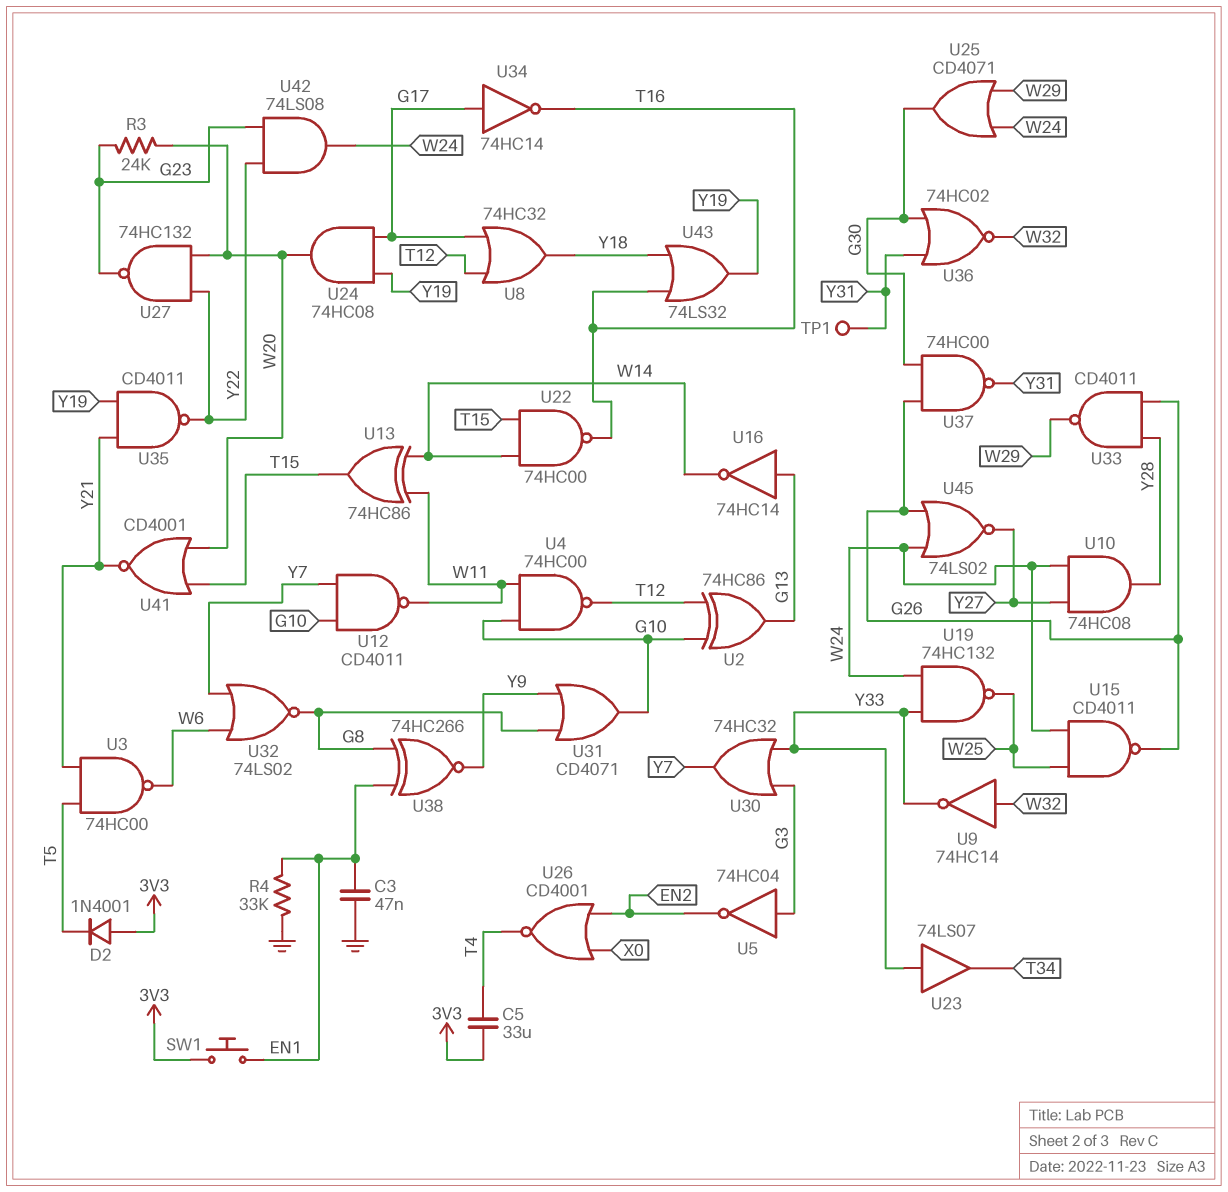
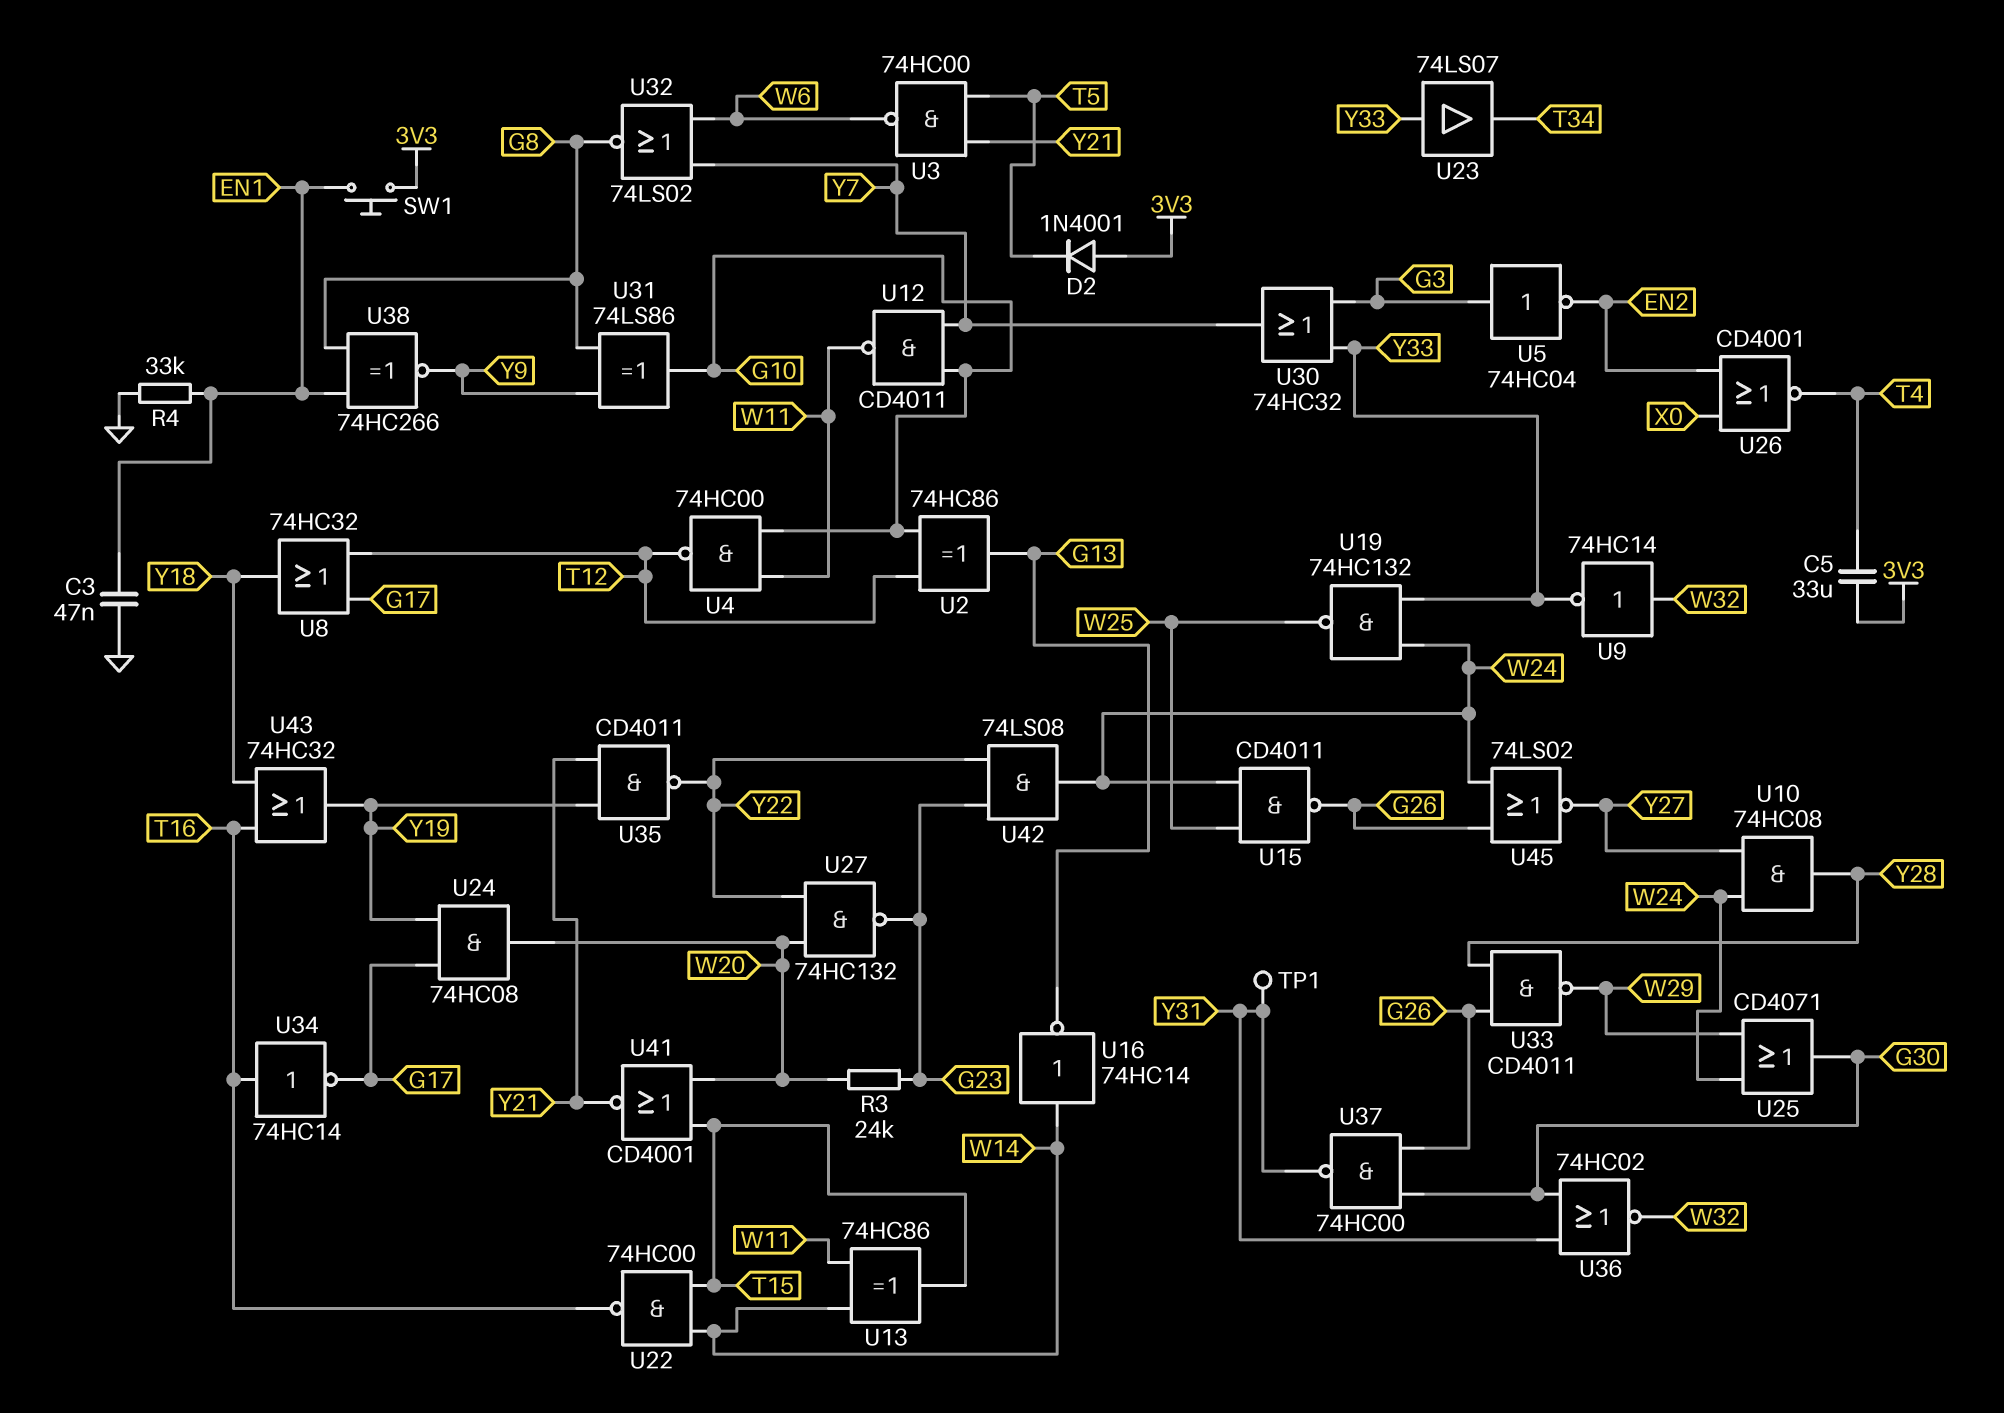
U16: NOT 74HC14 (in G13, out W14) -> NOT 74HC14 (in W14, out G13)
U31: OR CD4071 (in G8, in Y9, out G10) -> XOR 74LS86 (in G8, in Y9, out G10)
U34: NOT 74HC14 (in G17, out T16) -> NOT 74HC14 (in T16, out G17)
U43: OR 74LS32 (in T16, in Y18, out Y19) -> OR 74HC32 (in T16, in Y18, out Y19)

